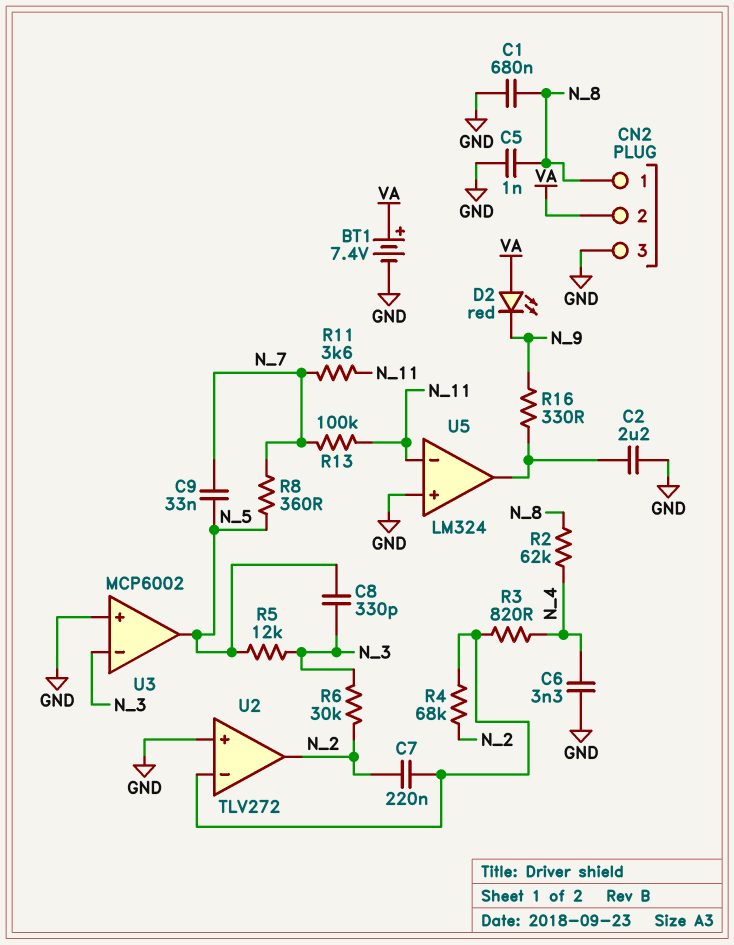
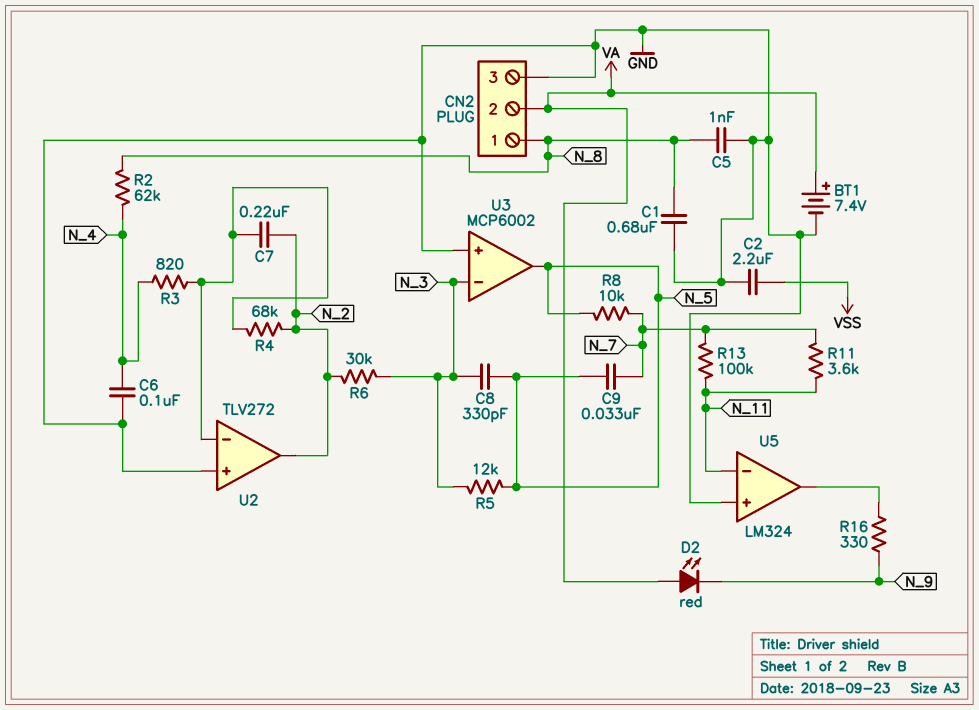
C2: 2.2uF (GND, U5/out) -> 2.2uF (GND, VSS)
C6: 3.3nF (GND, N_4) -> 100nF (GND, N_4)
R8: 360 (N_5, N_7) -> 10k (N_5, N_7)

